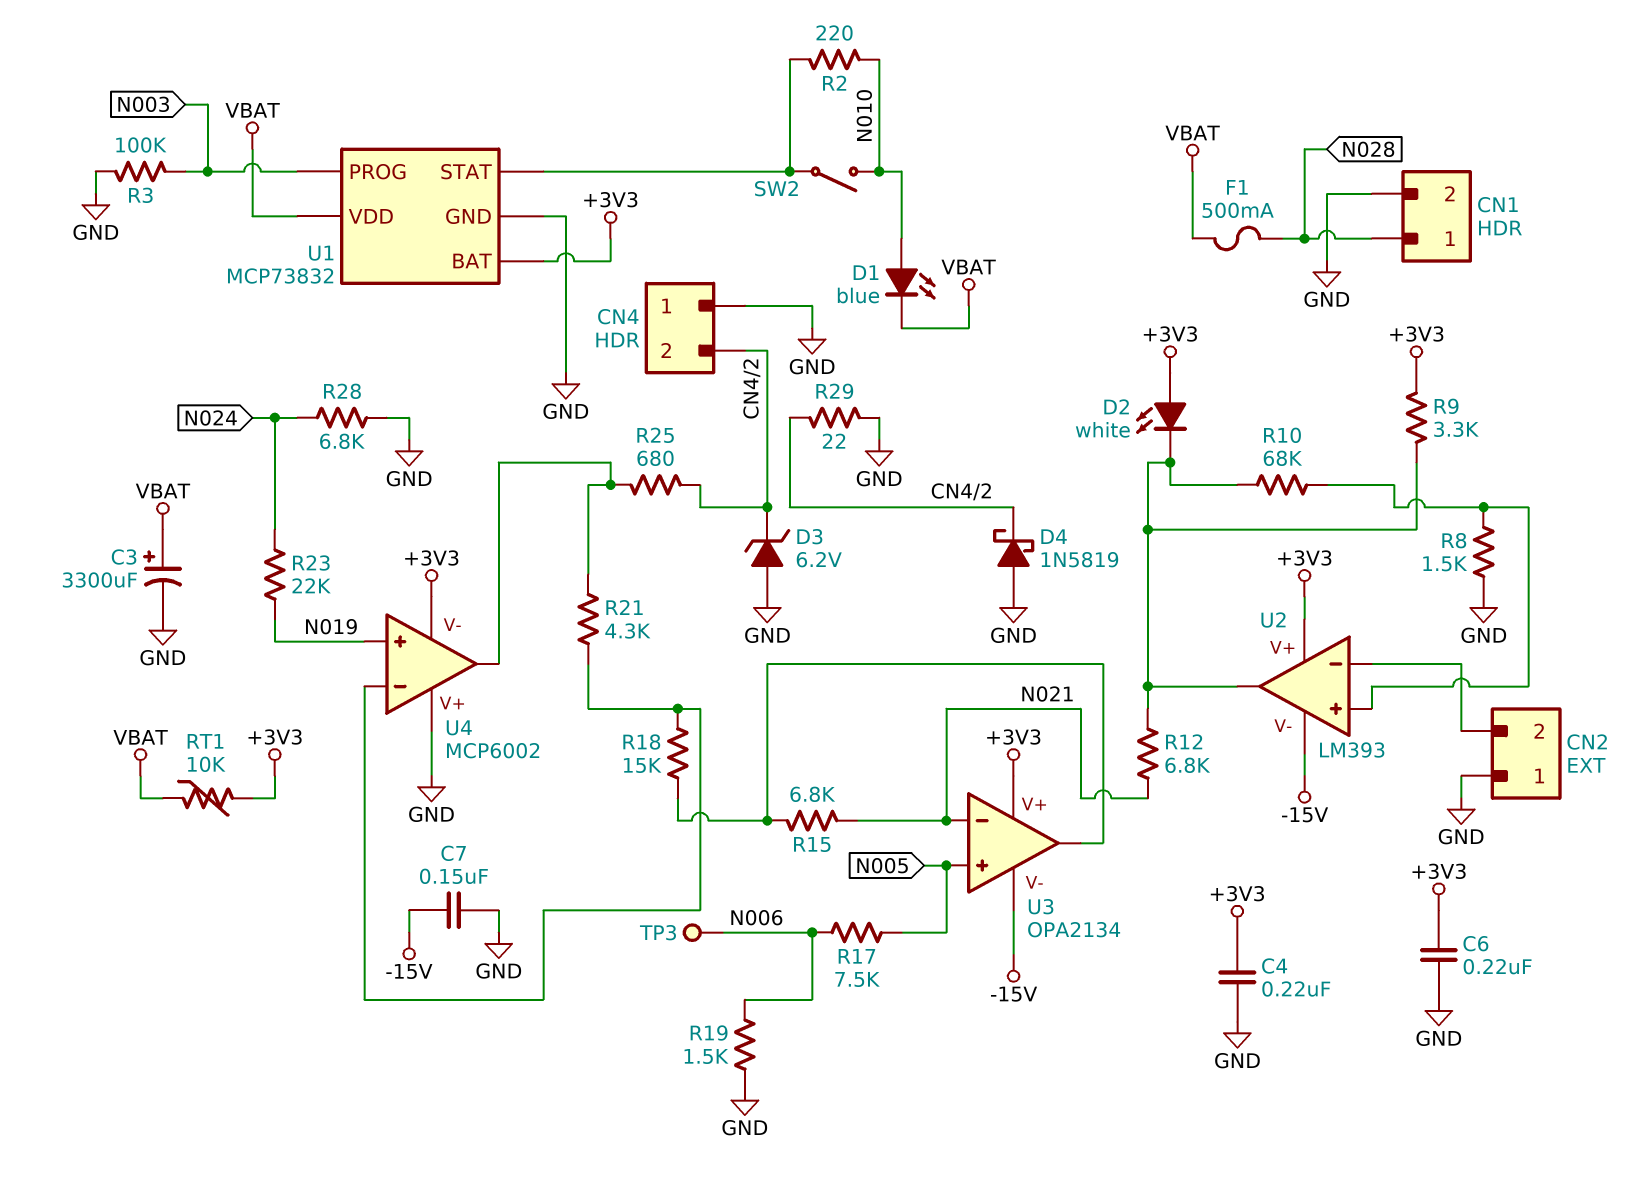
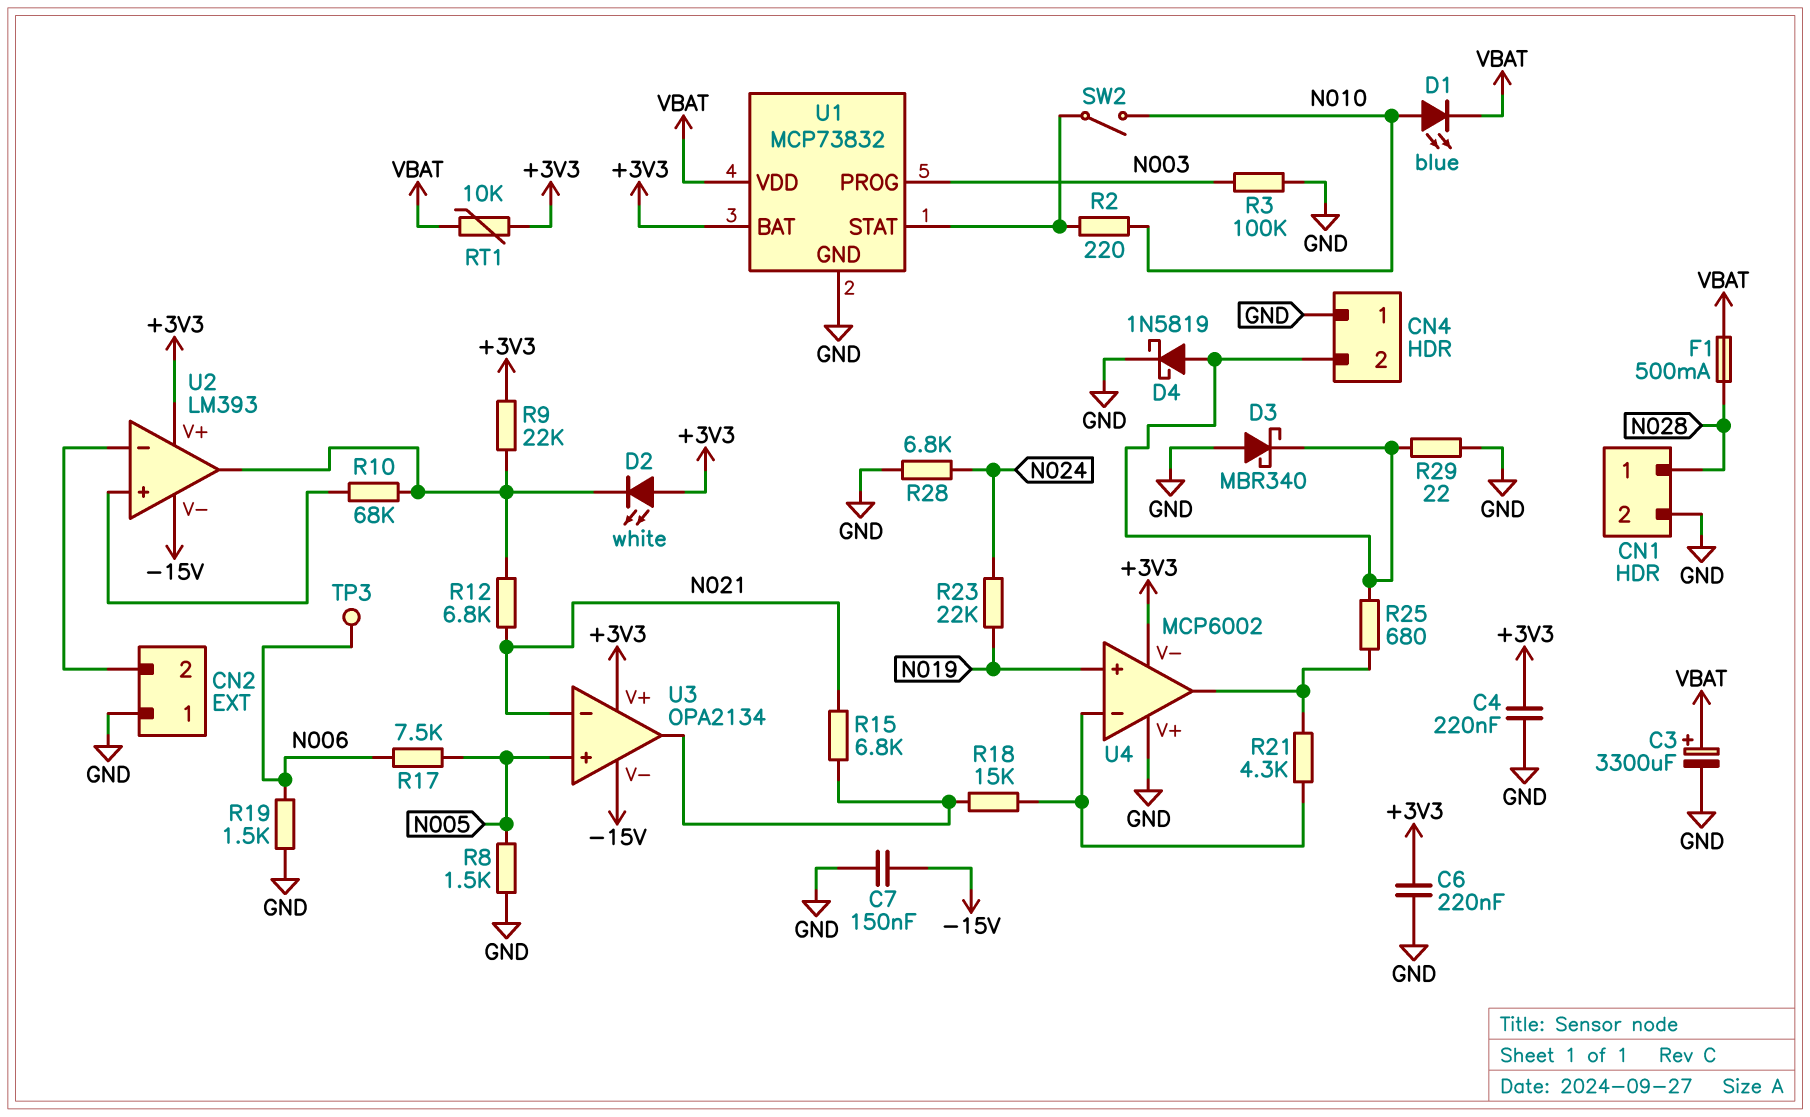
D3: zener 6.2V (A GND, K CN4/2) -> schottky MBR340 (A GND, K CN4/2)
D4: schottky 1N5819 (A GND, K CN4/2) -> schottky 1N5819 (A CN4/2, K GND)
R8: 1.5k (GND, U2/in+) -> 1.5k (GND, N005)
R9: 3.3k (+3V3, U2/out) -> 22k (+3V3, U2/out)

